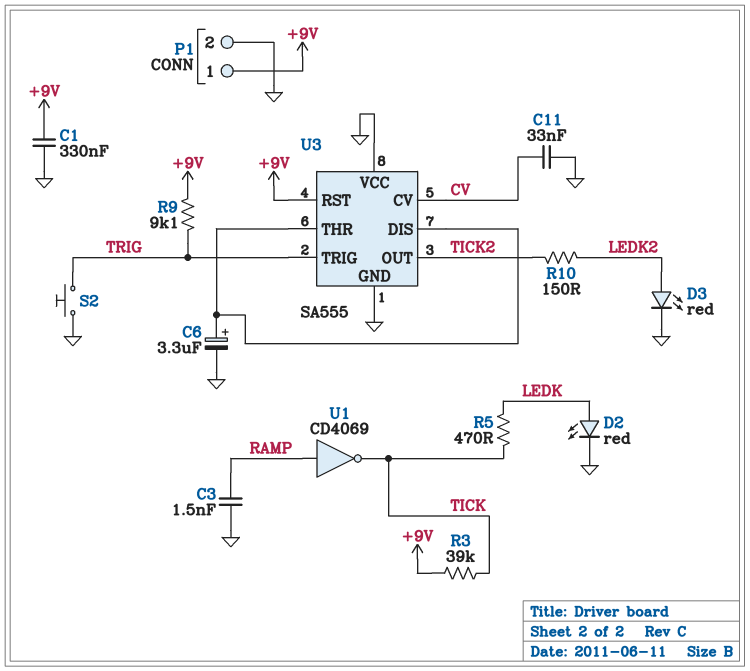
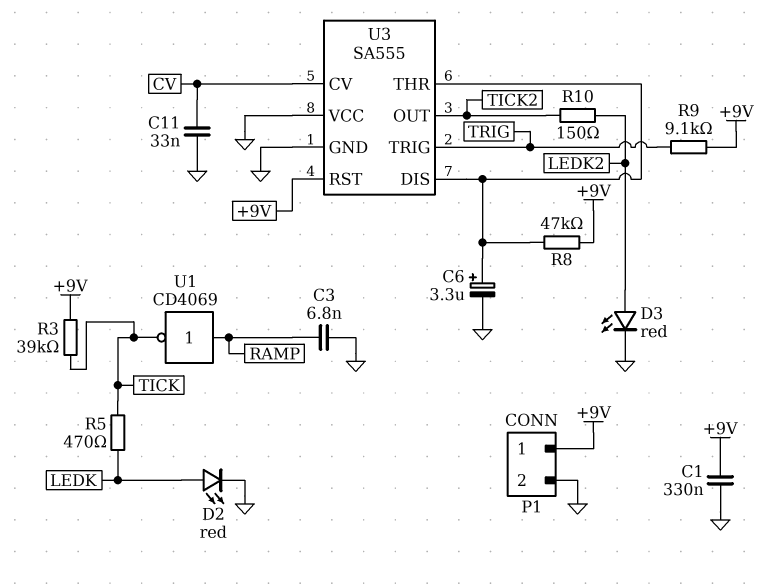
C3: 1.5nF (GND, RAMP) -> 6.8nF (GND, RAMP)
R8: none -> 47k (+9V, U3/DIS)
S2: button (GND, TRIG) -> none

